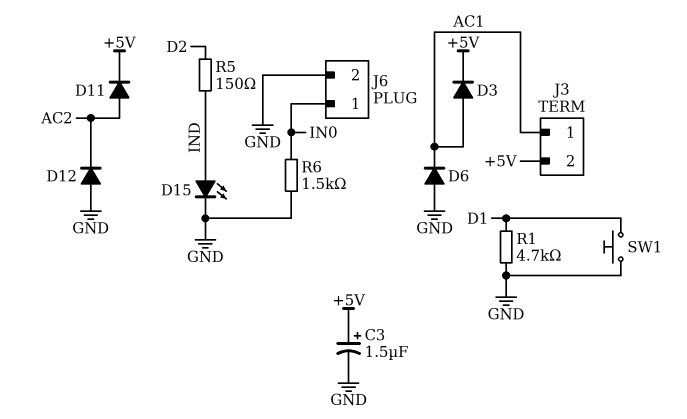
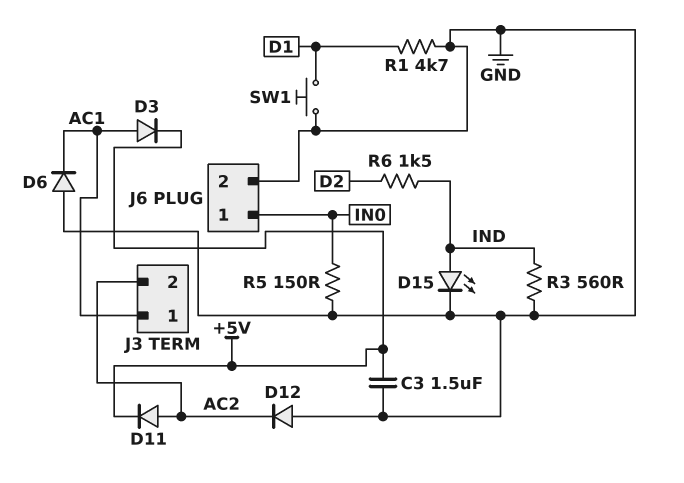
C3: 1.5uF (plus +5V, minus GND) -> 1.5uF (+5V, GND)
J3 pin 2: +5V -> AC2
R3: none -> 560 (GND, IND)
R5: 150 (D2, IND) -> 150 (GND, IN0)
R6: 1.5k (GND, IN0) -> 1.5k (D2, IND)

